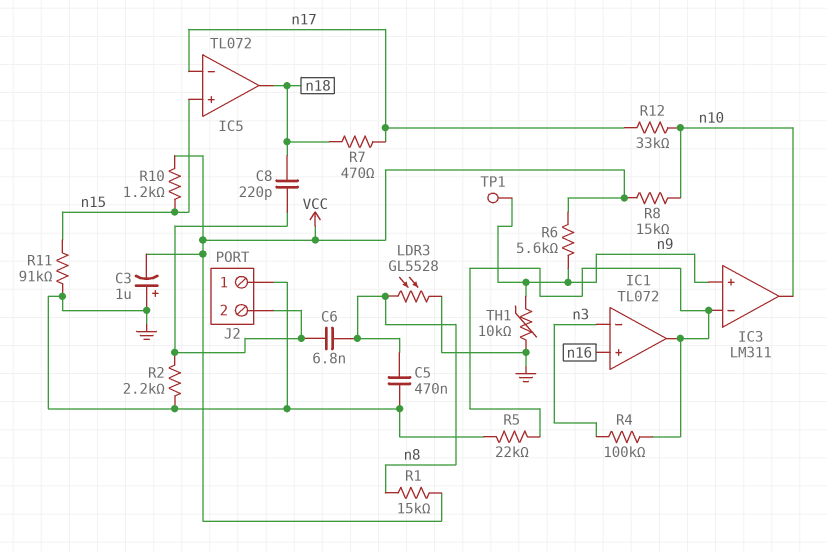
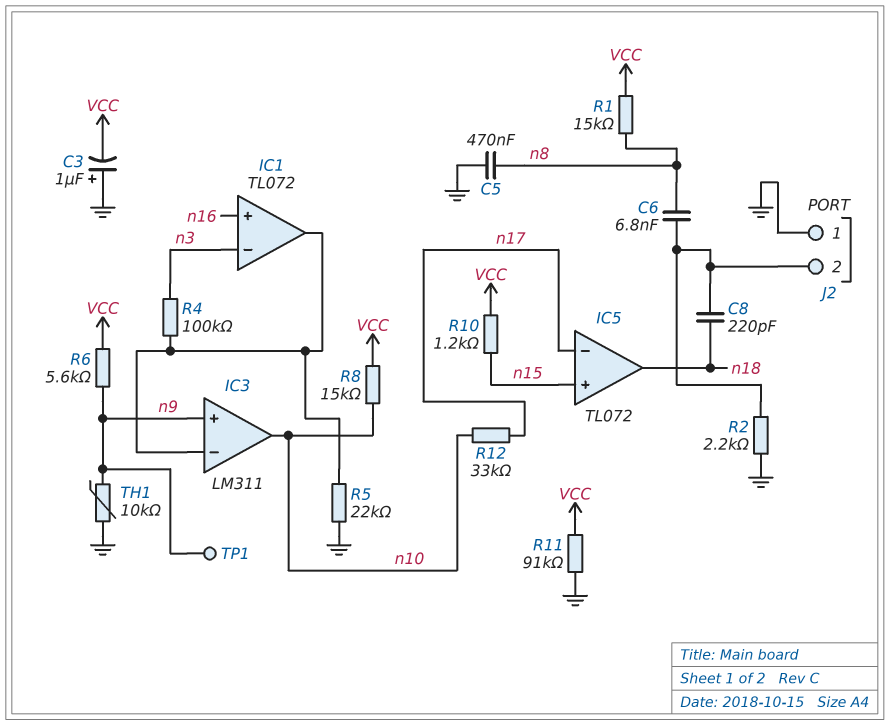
LDR3: GL5528 (GND, n8) -> none
R7: 470 (n17, n18) -> none
R11: 91k (GND, n15) -> 91k (GND, VCC)

